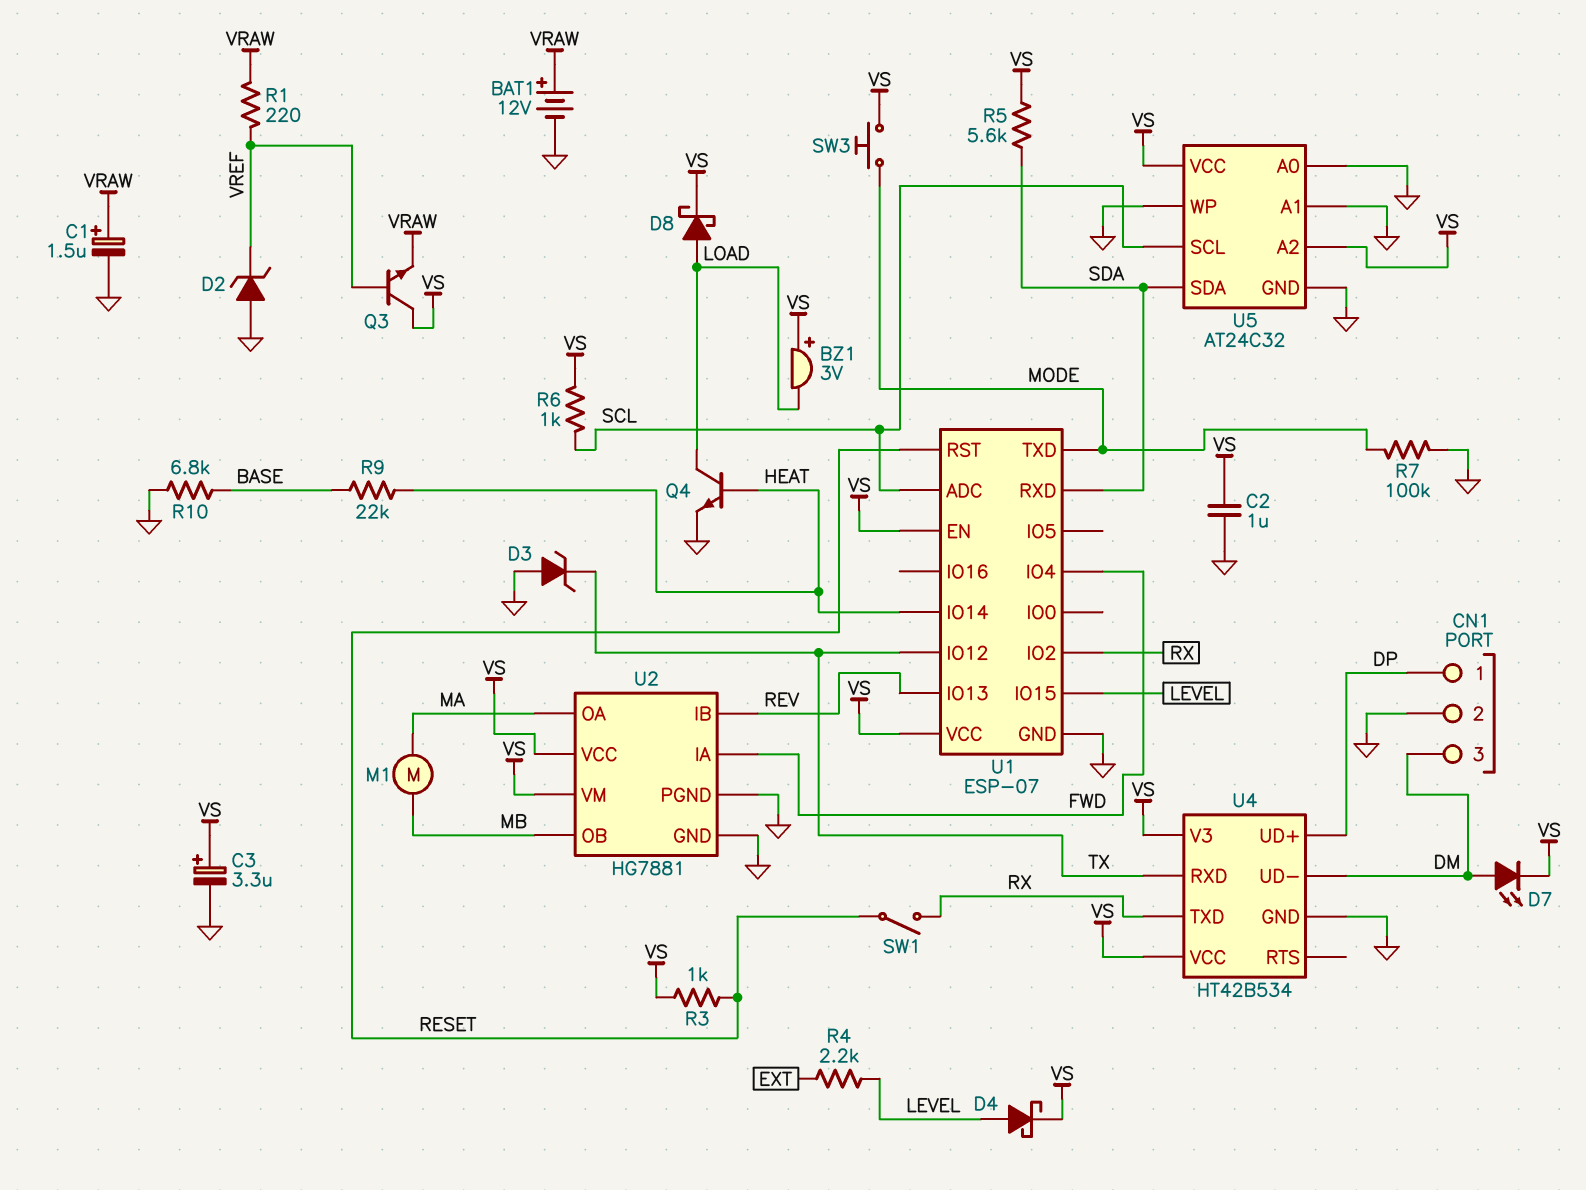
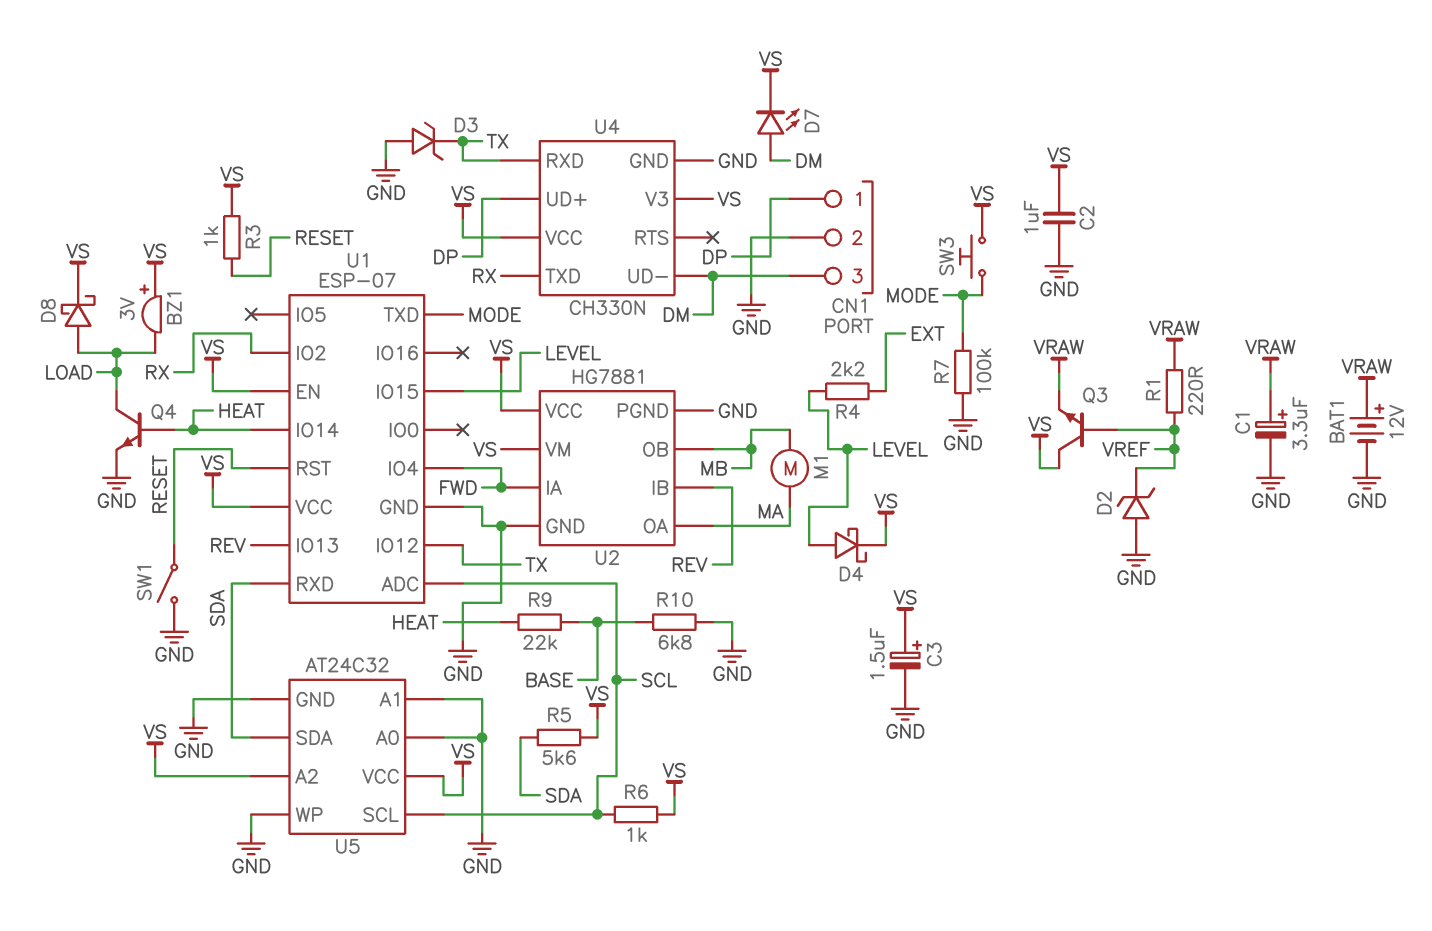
C1: 1.5uF (plus VRAW, minus GND) -> 3.3uF (plus VRAW, minus GND)
C3: 3.3uF (plus VS, minus GND) -> 1.5uF (plus VS, minus GND)
SW1: switch (RESET, RX) -> switch (GND, RESET)
U4: HT42B534 -> CH330N

